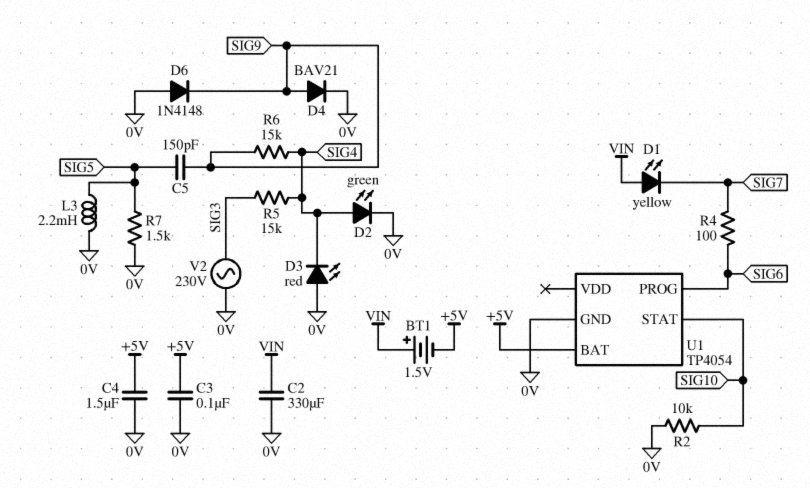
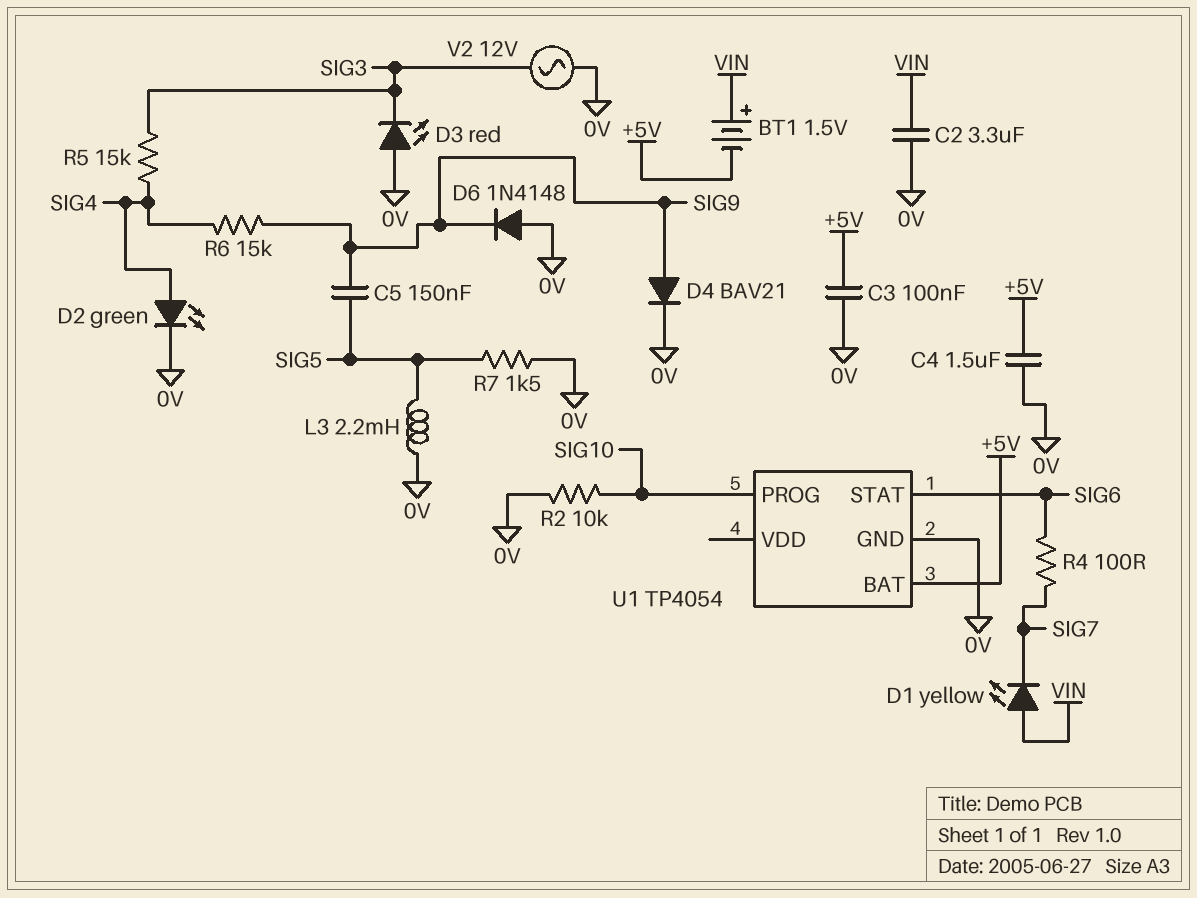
C2: 330uF (0V, VIN) -> 3.3uF (0V, VIN)
C5: 150pF (SIG5, SIG9) -> 150nF (SIG5, SIG9)
D3: LED red (A 0V, K SIG4) -> LED red (A 0V, K SIG3)
U1 pin PROG: SIG6 -> SIG10
U1 pin STAT: SIG10 -> SIG6
V2: AC 230V (0V, SIG3) -> AC 12V (0V, SIG3)

